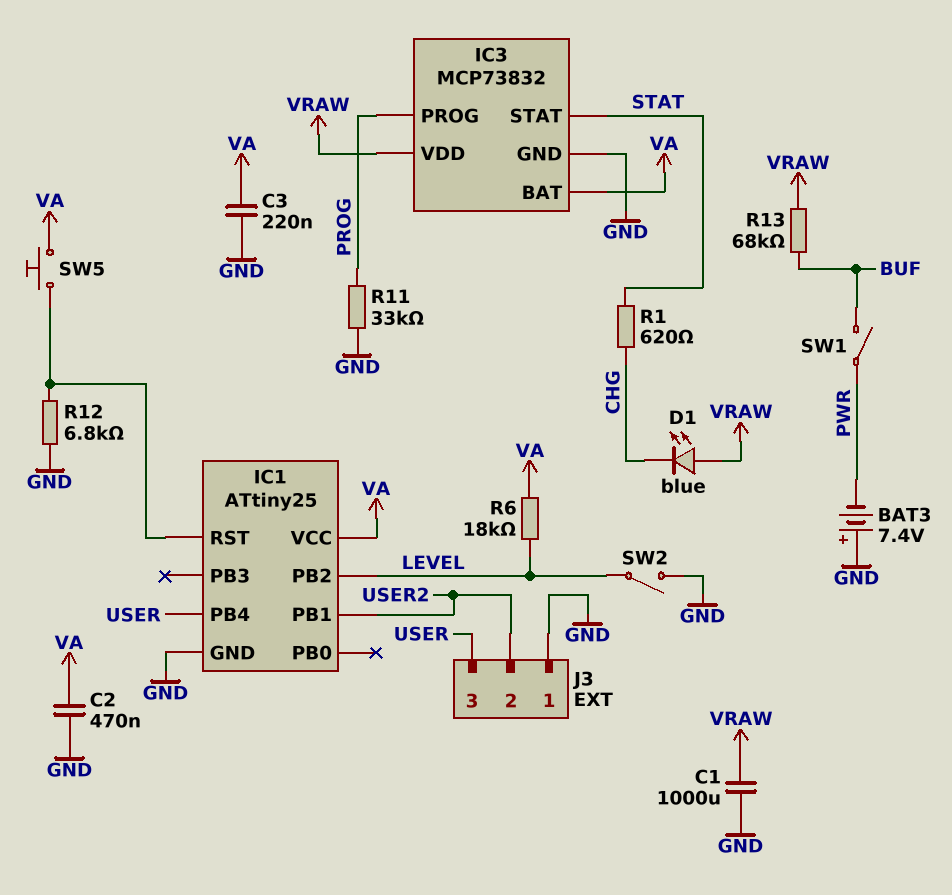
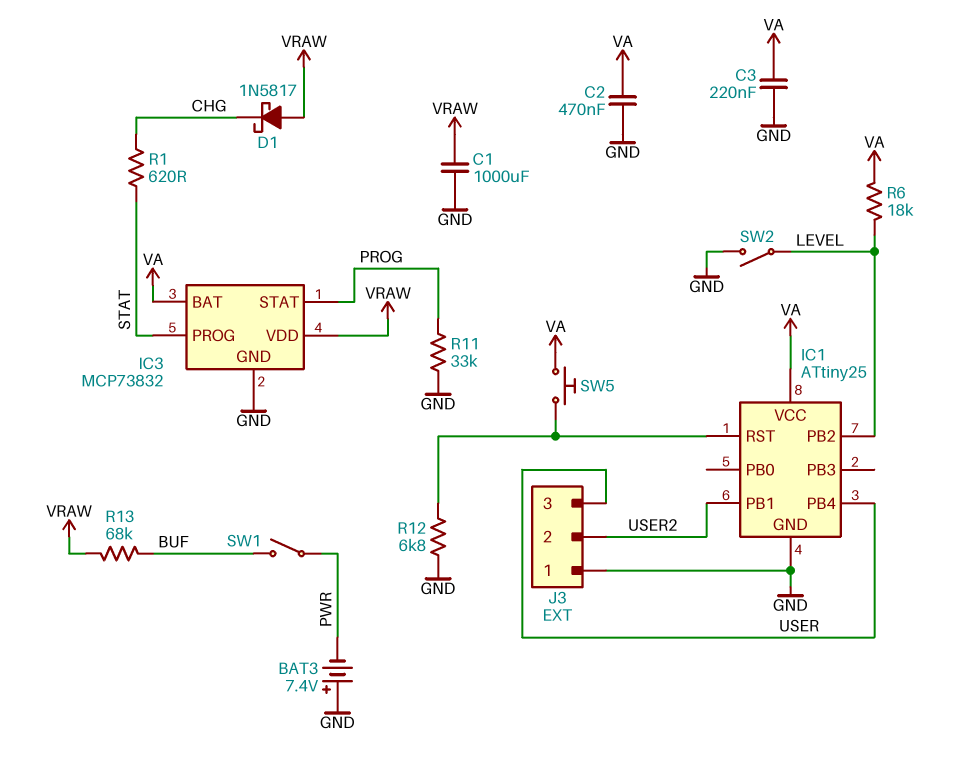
D1: LED blue (A VRAW, K CHG) -> schottky 1N5817 (A VRAW, K CHG)
IC3 pin PROG: PROG -> STAT
IC3 pin STAT: STAT -> PROG

